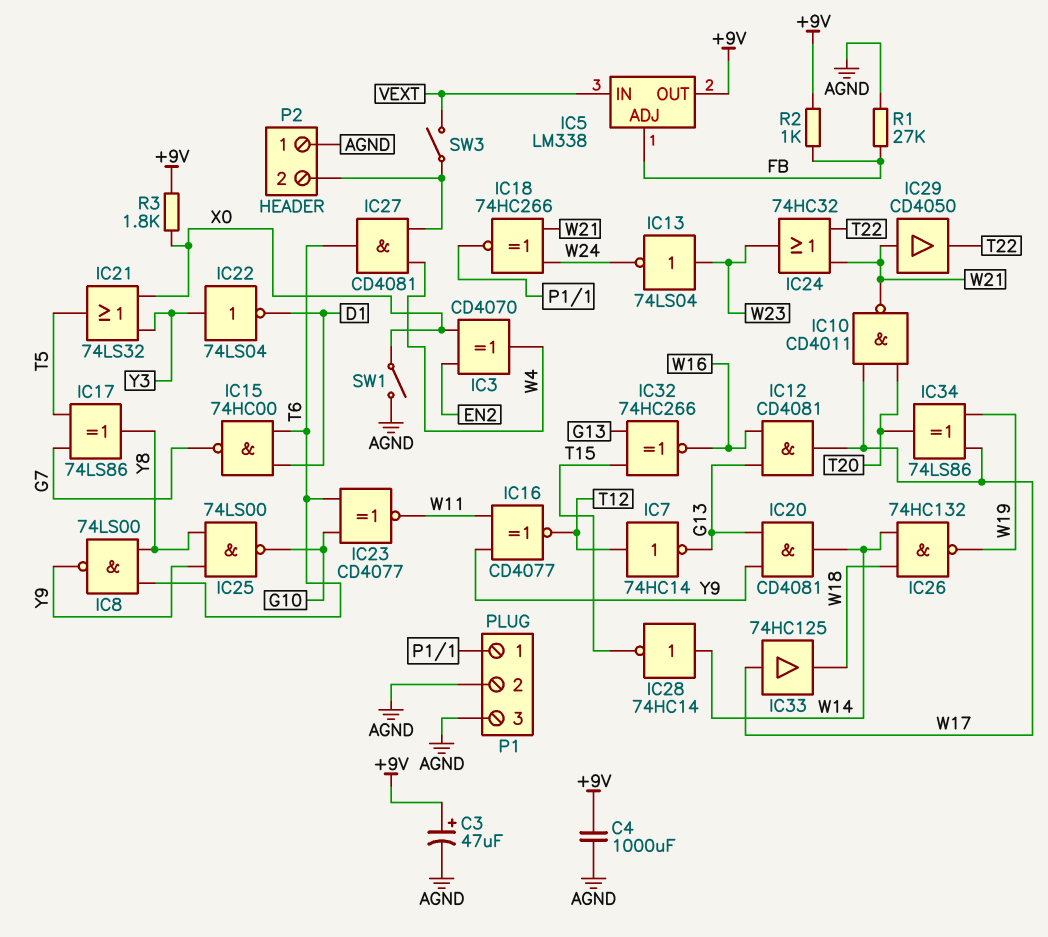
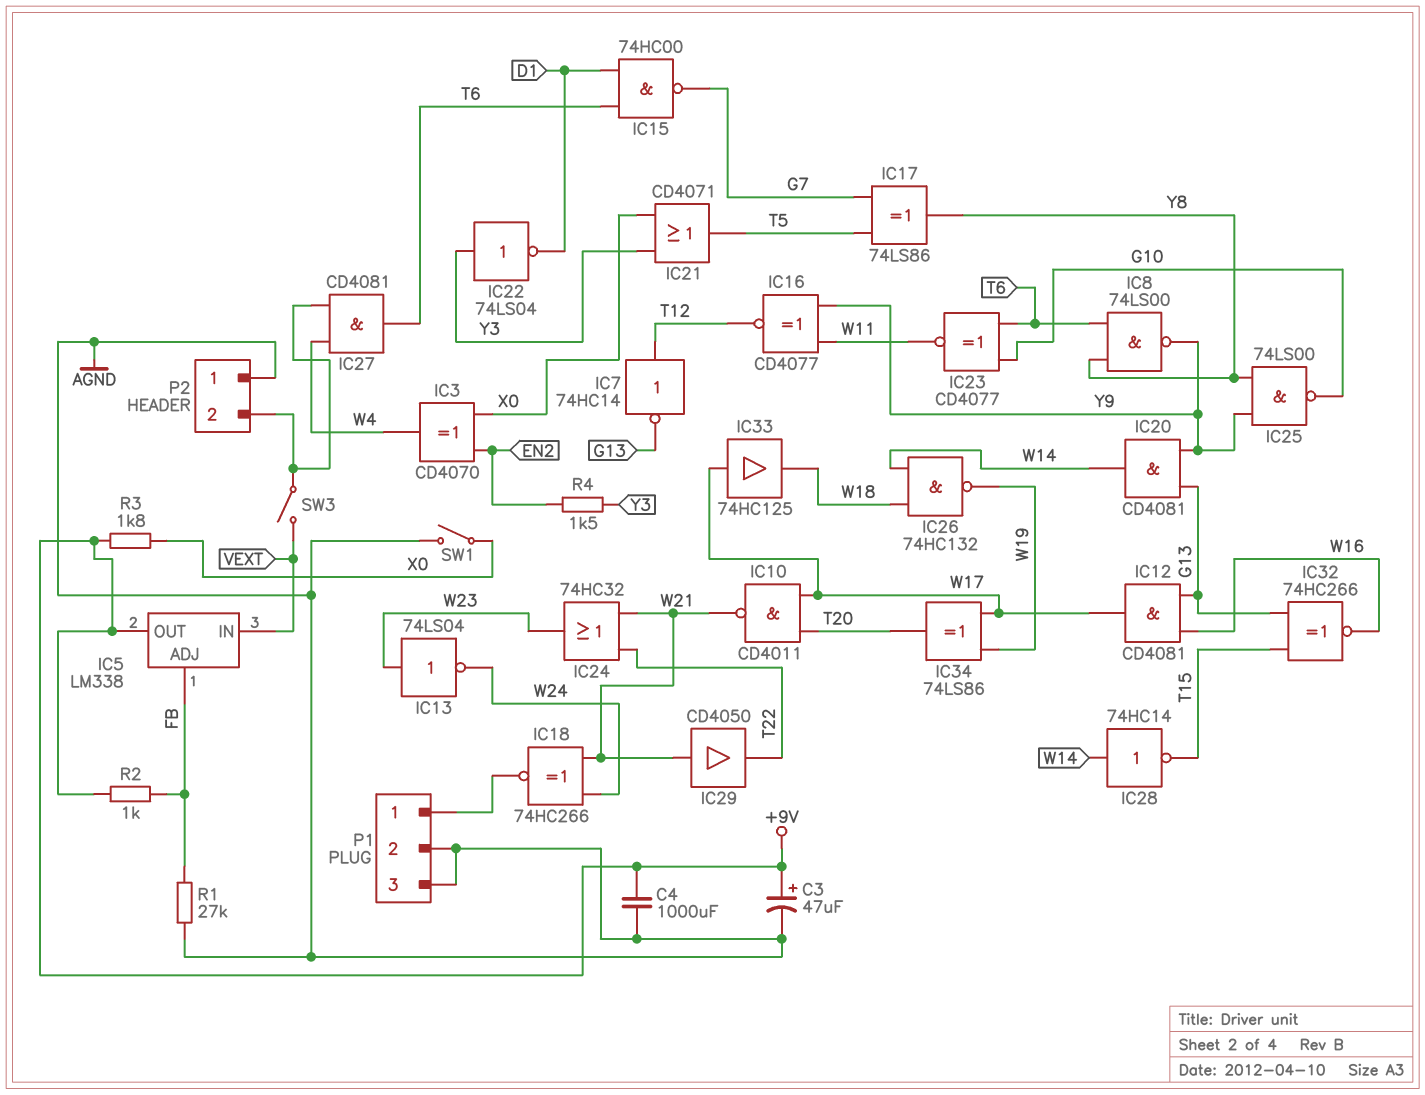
IC21: OR 74LS32 (in X0, in Y3, out T5) -> OR CD4071 (in X0, in Y3, out T5)
R4: none -> 1.5k (EN2, Y3)

